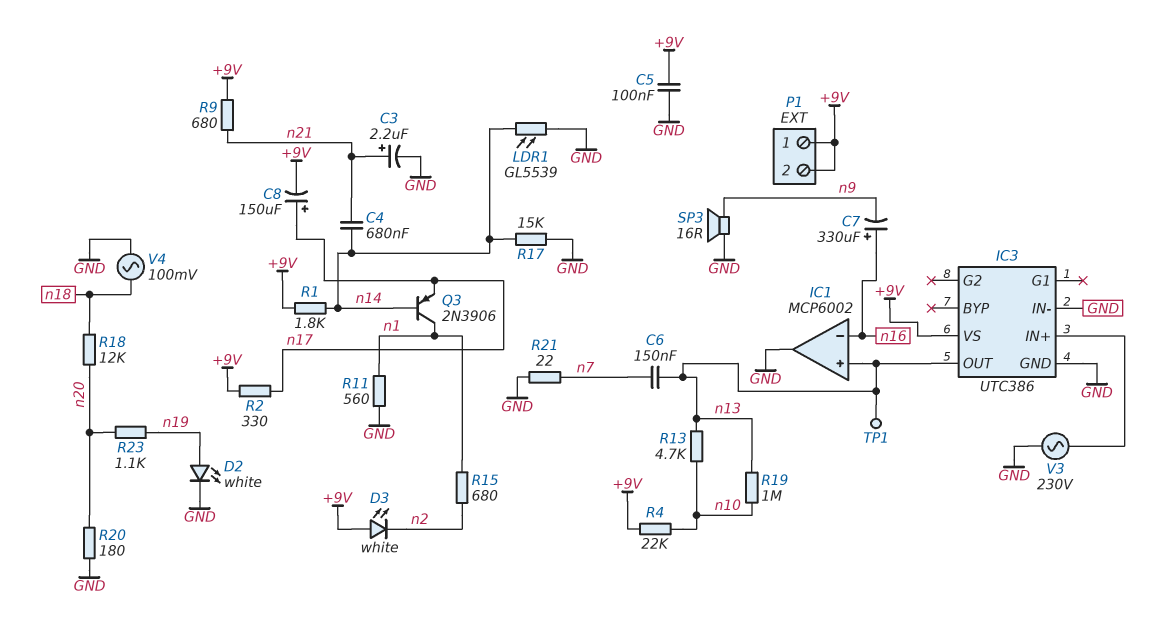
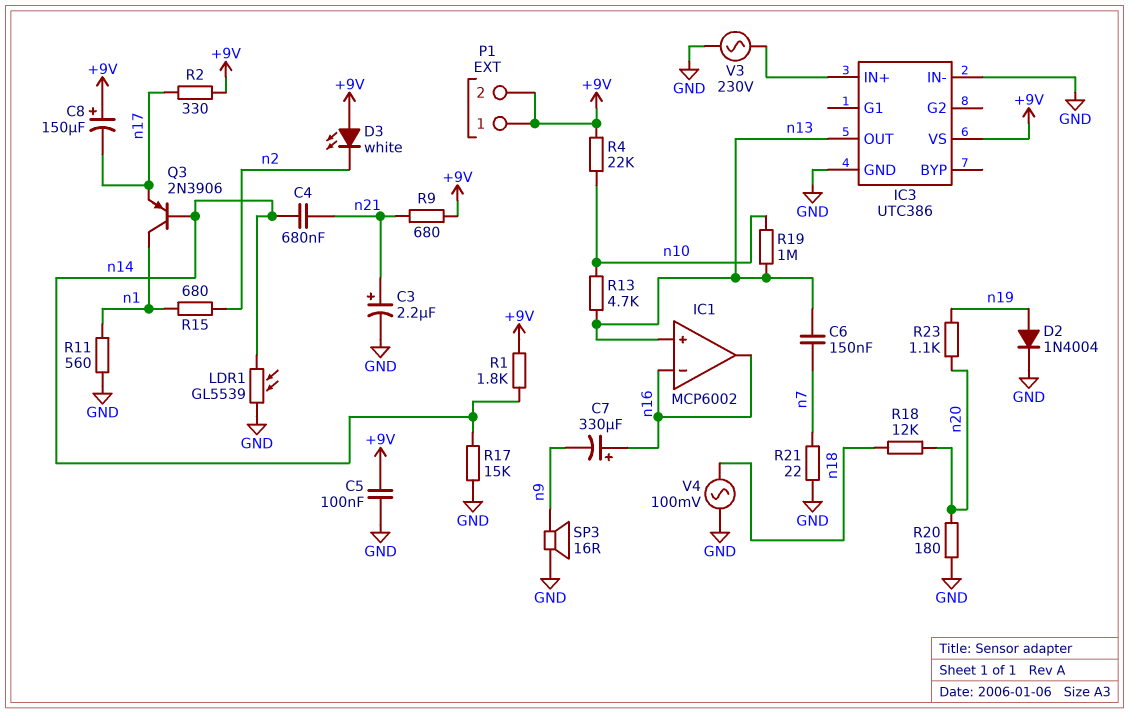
C8: 150uF (plus n17, minus +9V) -> 150uF (plus +9V, minus n17)
D2: LED white (A n19, K GND) -> diode 1N4004 (A n19, K GND)
IC1 pin out: GND -> n16
TP1: test point (n13) -> none

